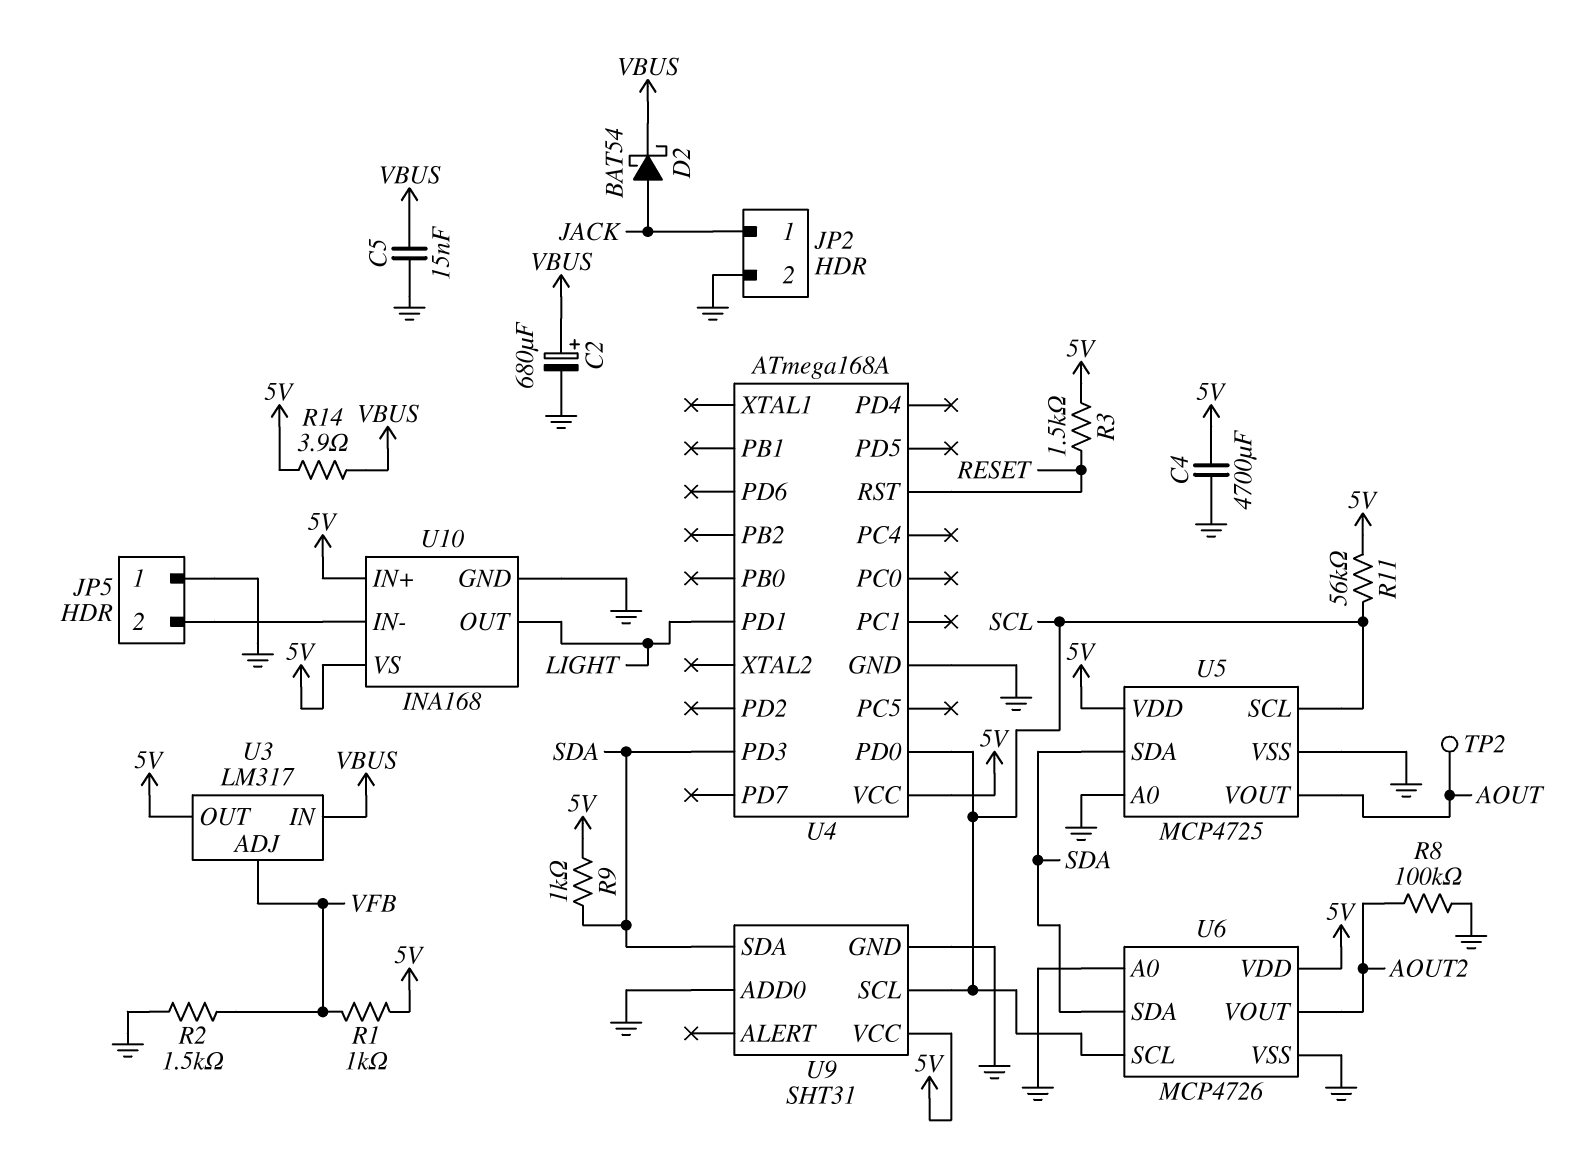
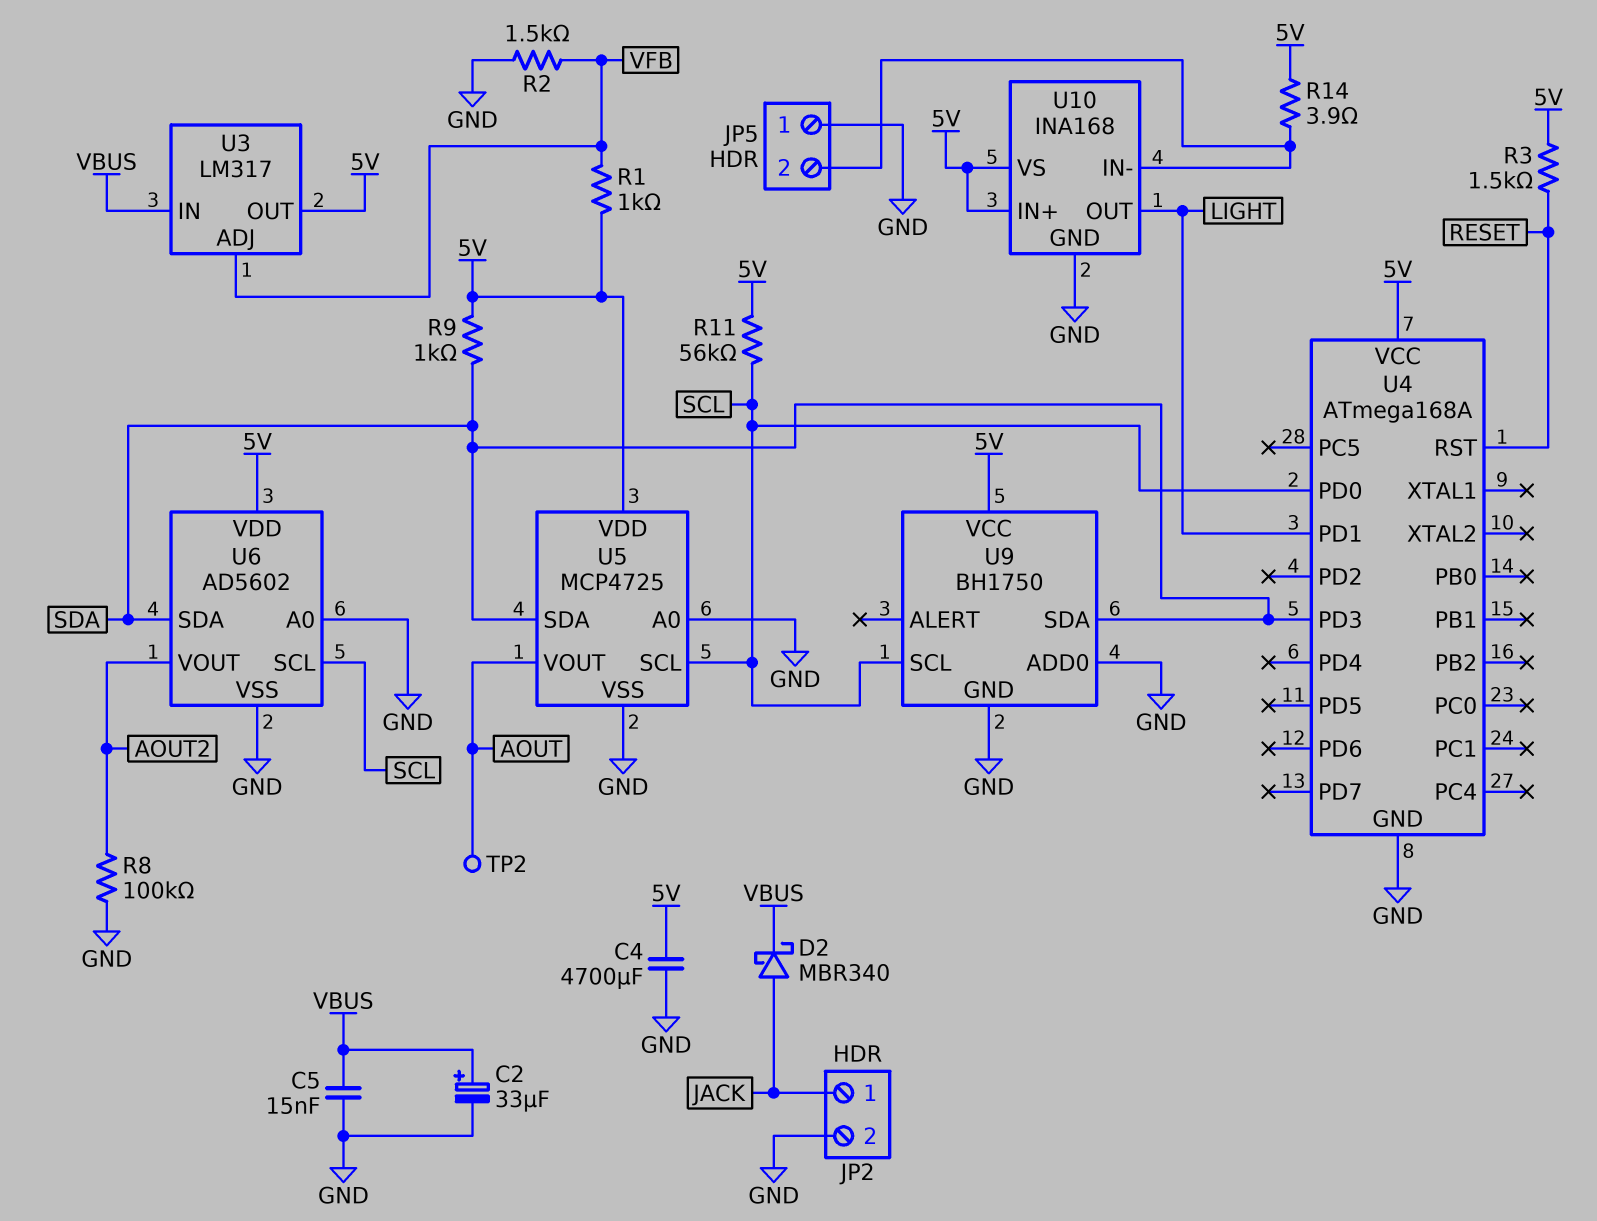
C2: 680uF (plus VBUS, minus GND) -> 33uF (plus VBUS, minus GND)
D2: schottky BAT54 (A JACK, K VBUS) -> schottky MBR340 (A JACK, K VBUS)
R14: 3.9 (5V, VBUS) -> 3.9 (5V, JP5/2)
U6: MCP4726 -> AD5602
U9: SHT31 -> BH1750

